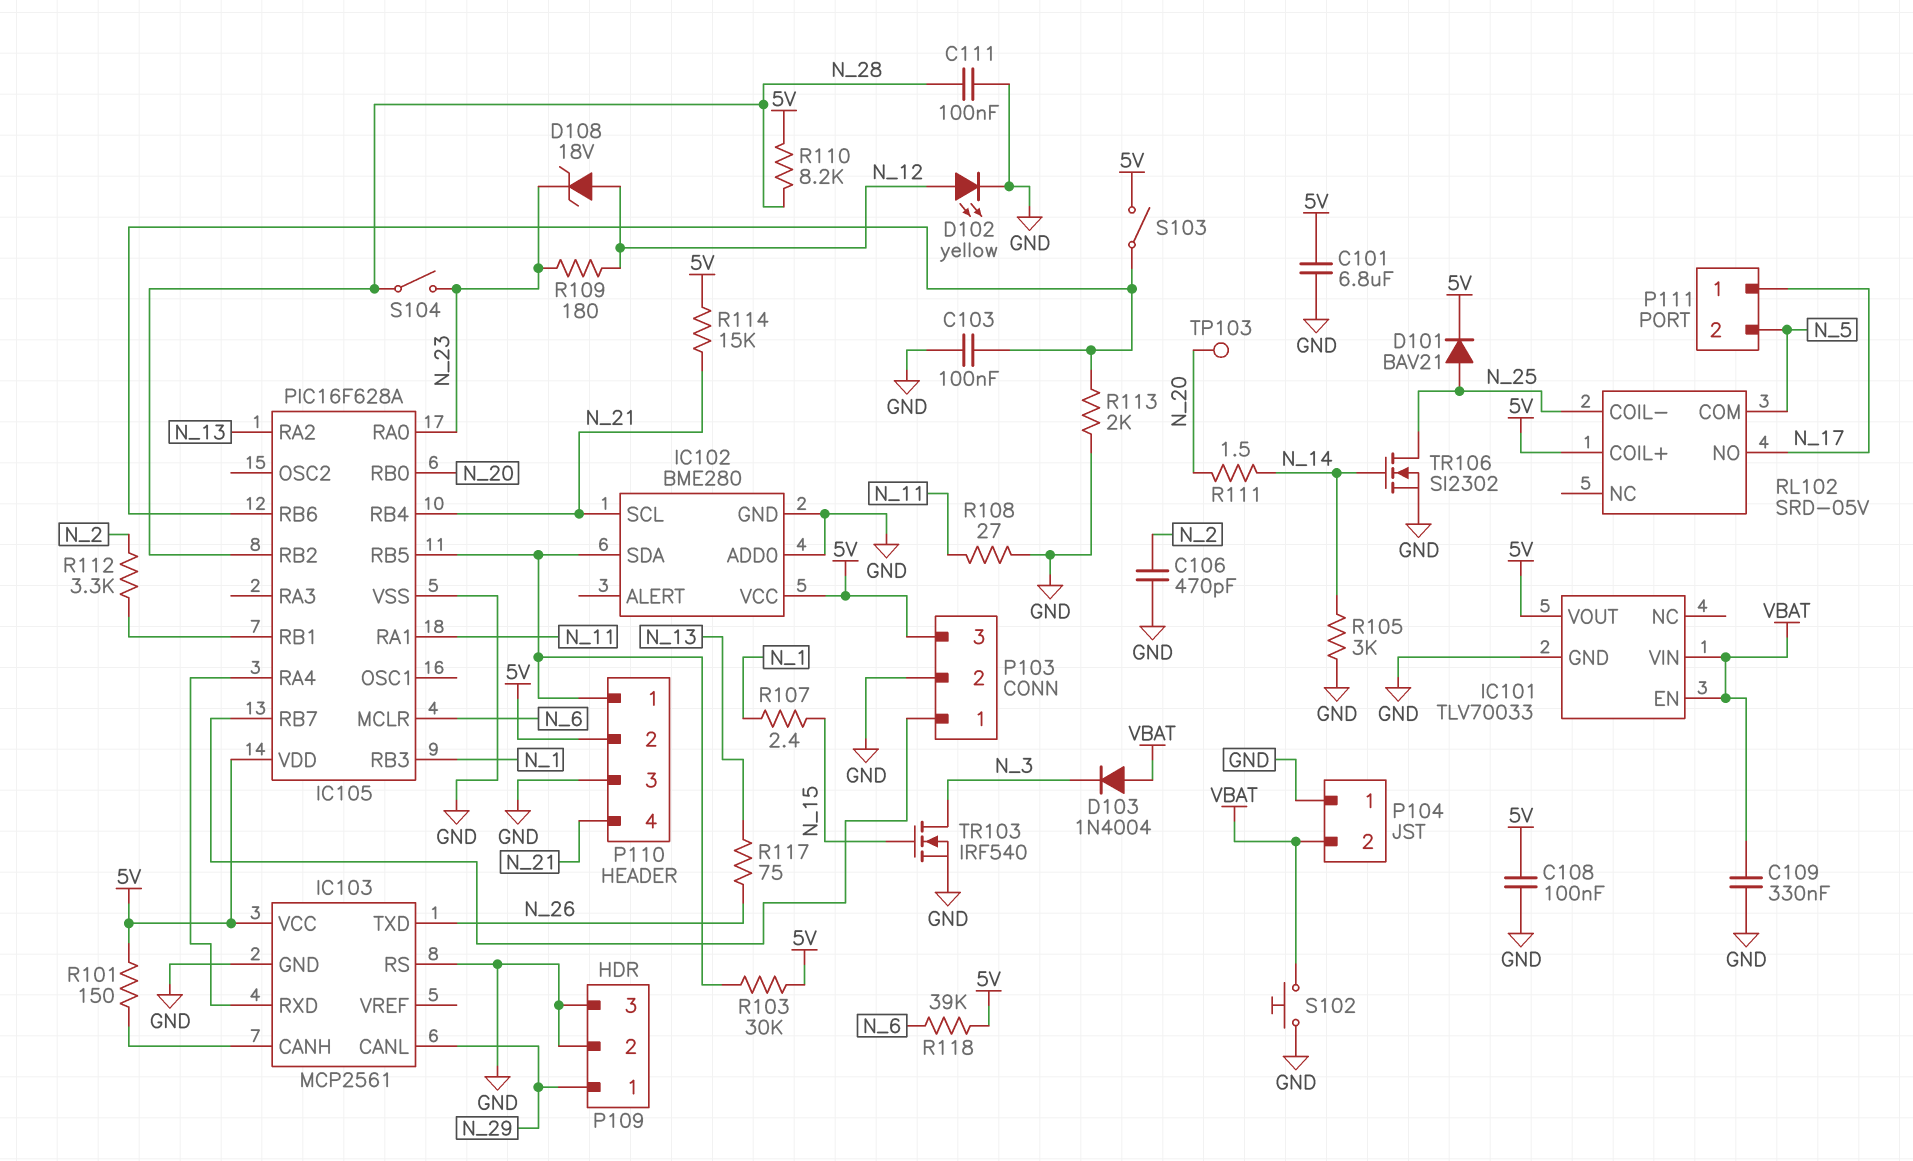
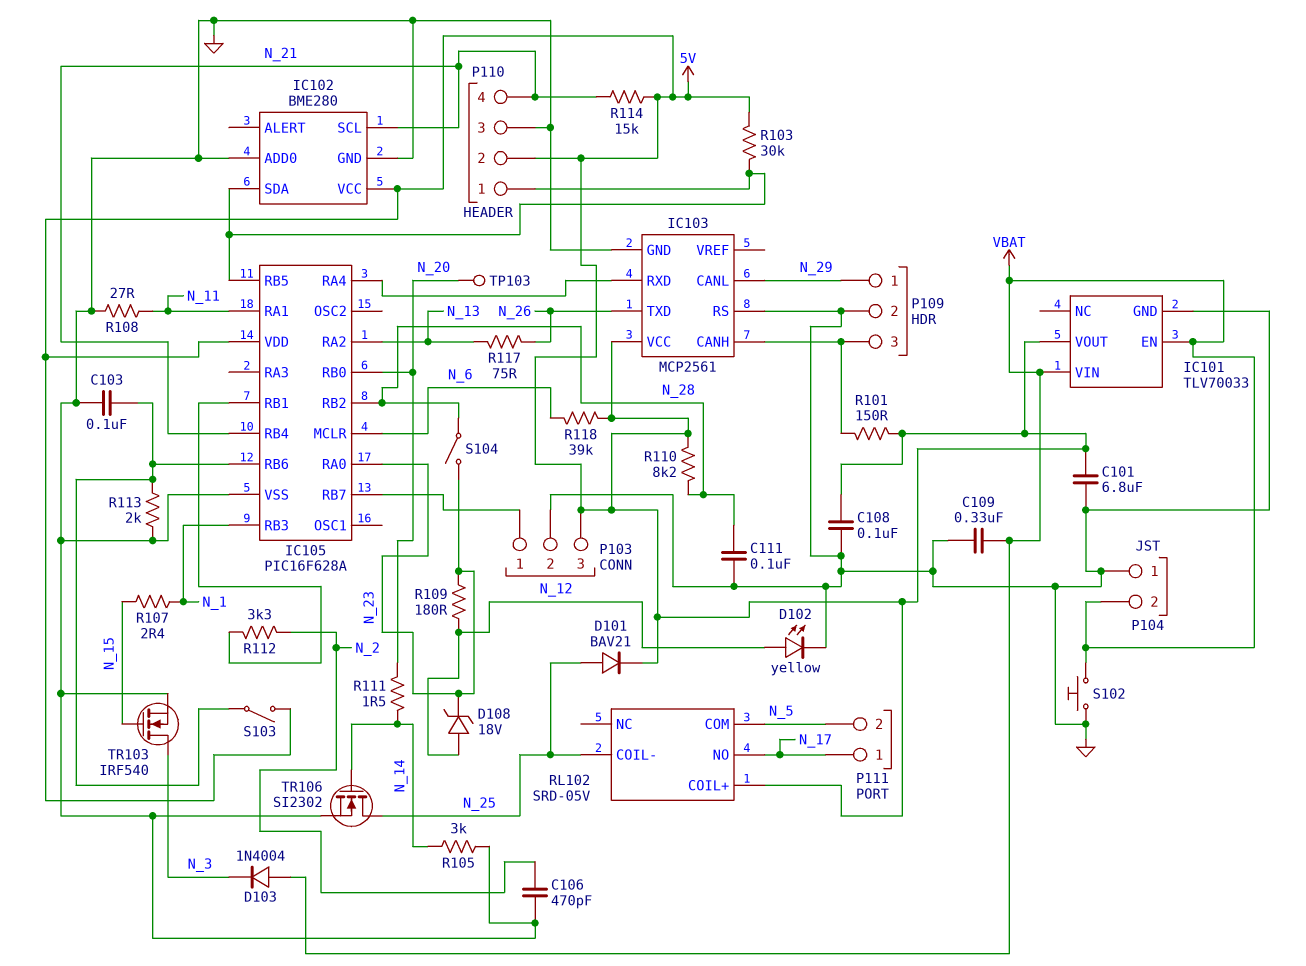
P109 pin 3: GND -> IC103/CANH

